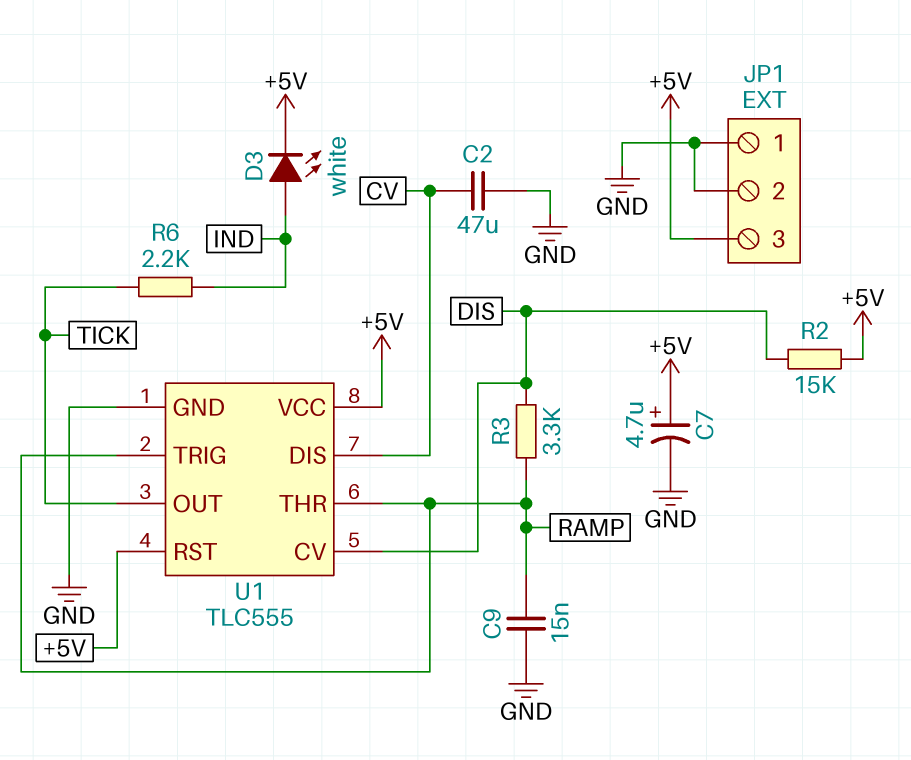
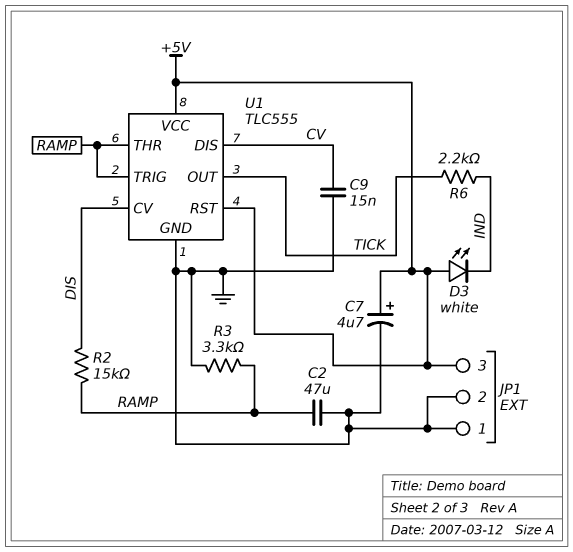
C2: 47uF (CV, GND) -> 47uF (GND, RAMP)
C9: 15nF (GND, RAMP) -> 15nF (CV, GND)
D3: LED white (A IND, K +5V) -> LED white (A +5V, K IND)
R2: 15k (+5V, DIS) -> 15k (DIS, RAMP)
R3: 3.3k (DIS, RAMP) -> 3.3k (GND, RAMP)

